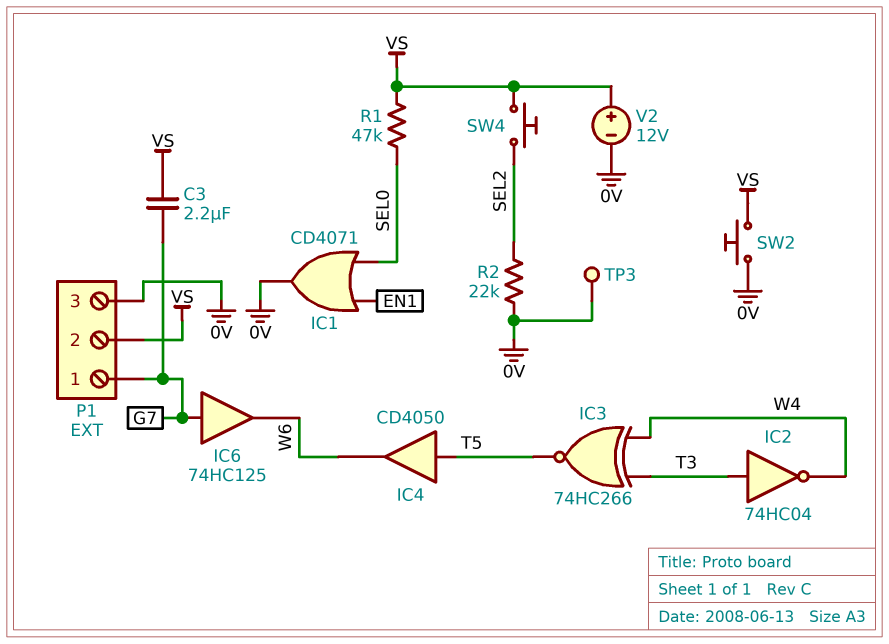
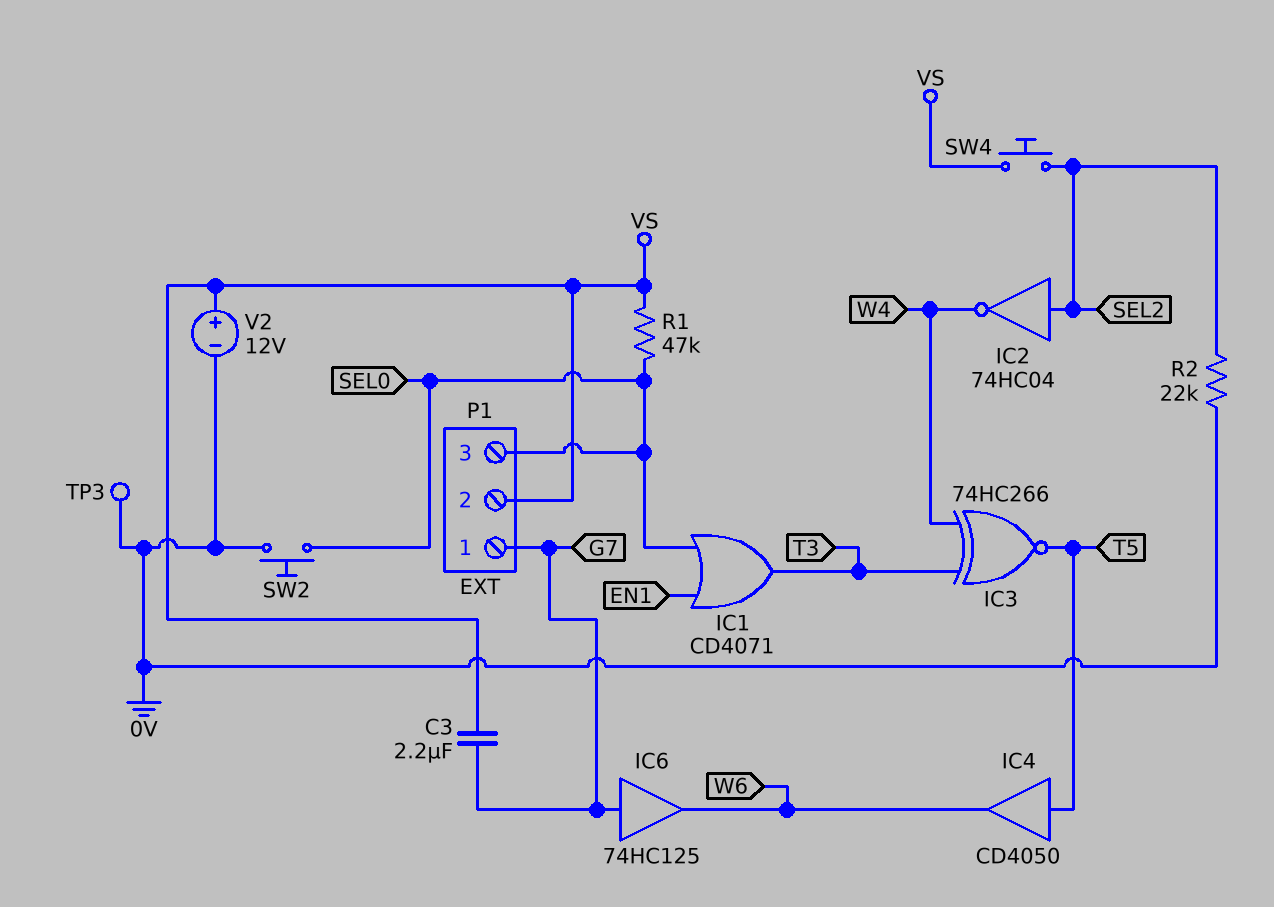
IC1: OR CD4071 (in EN1, in SEL0, out 0V) -> OR CD4071 (in EN1, in SEL0, out T3)
IC2: NOT 74HC04 (in T3, out W4) -> NOT 74HC04 (in SEL2, out W4)
P1 pin 3: 0V -> SEL0
SW2: button (0V, VS) -> button (0V, SEL0)

